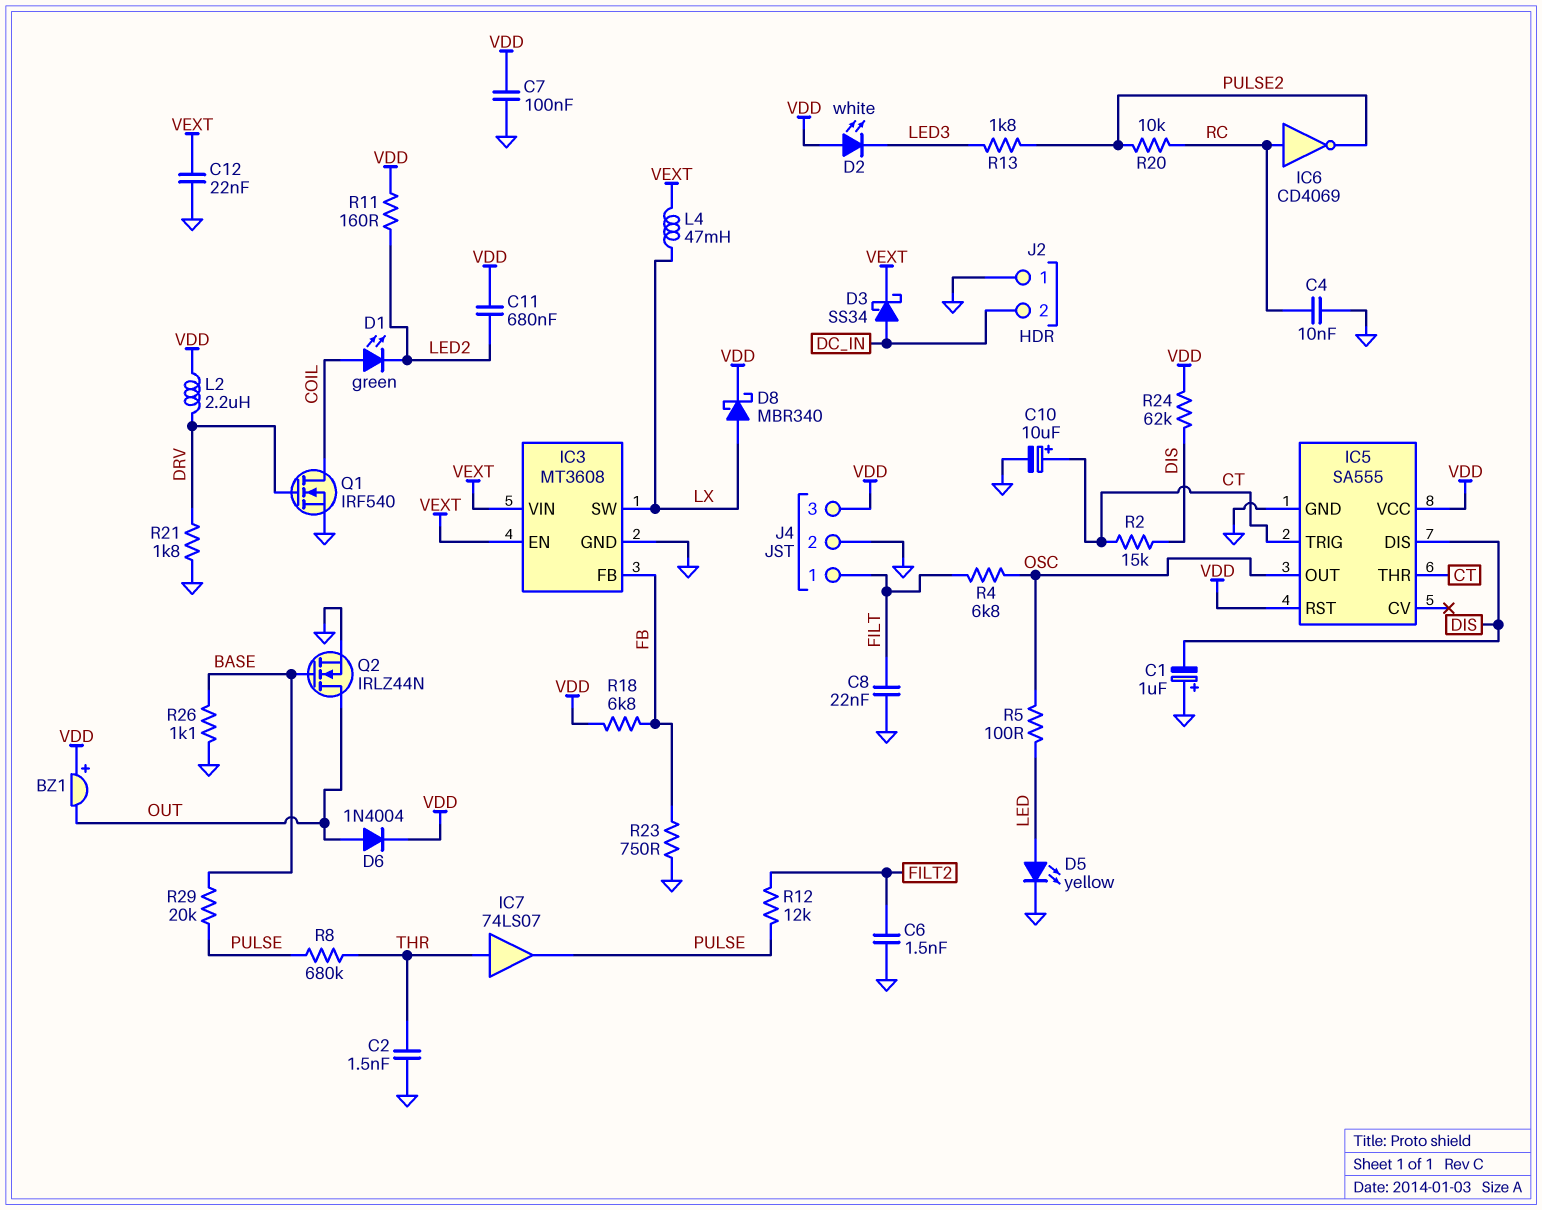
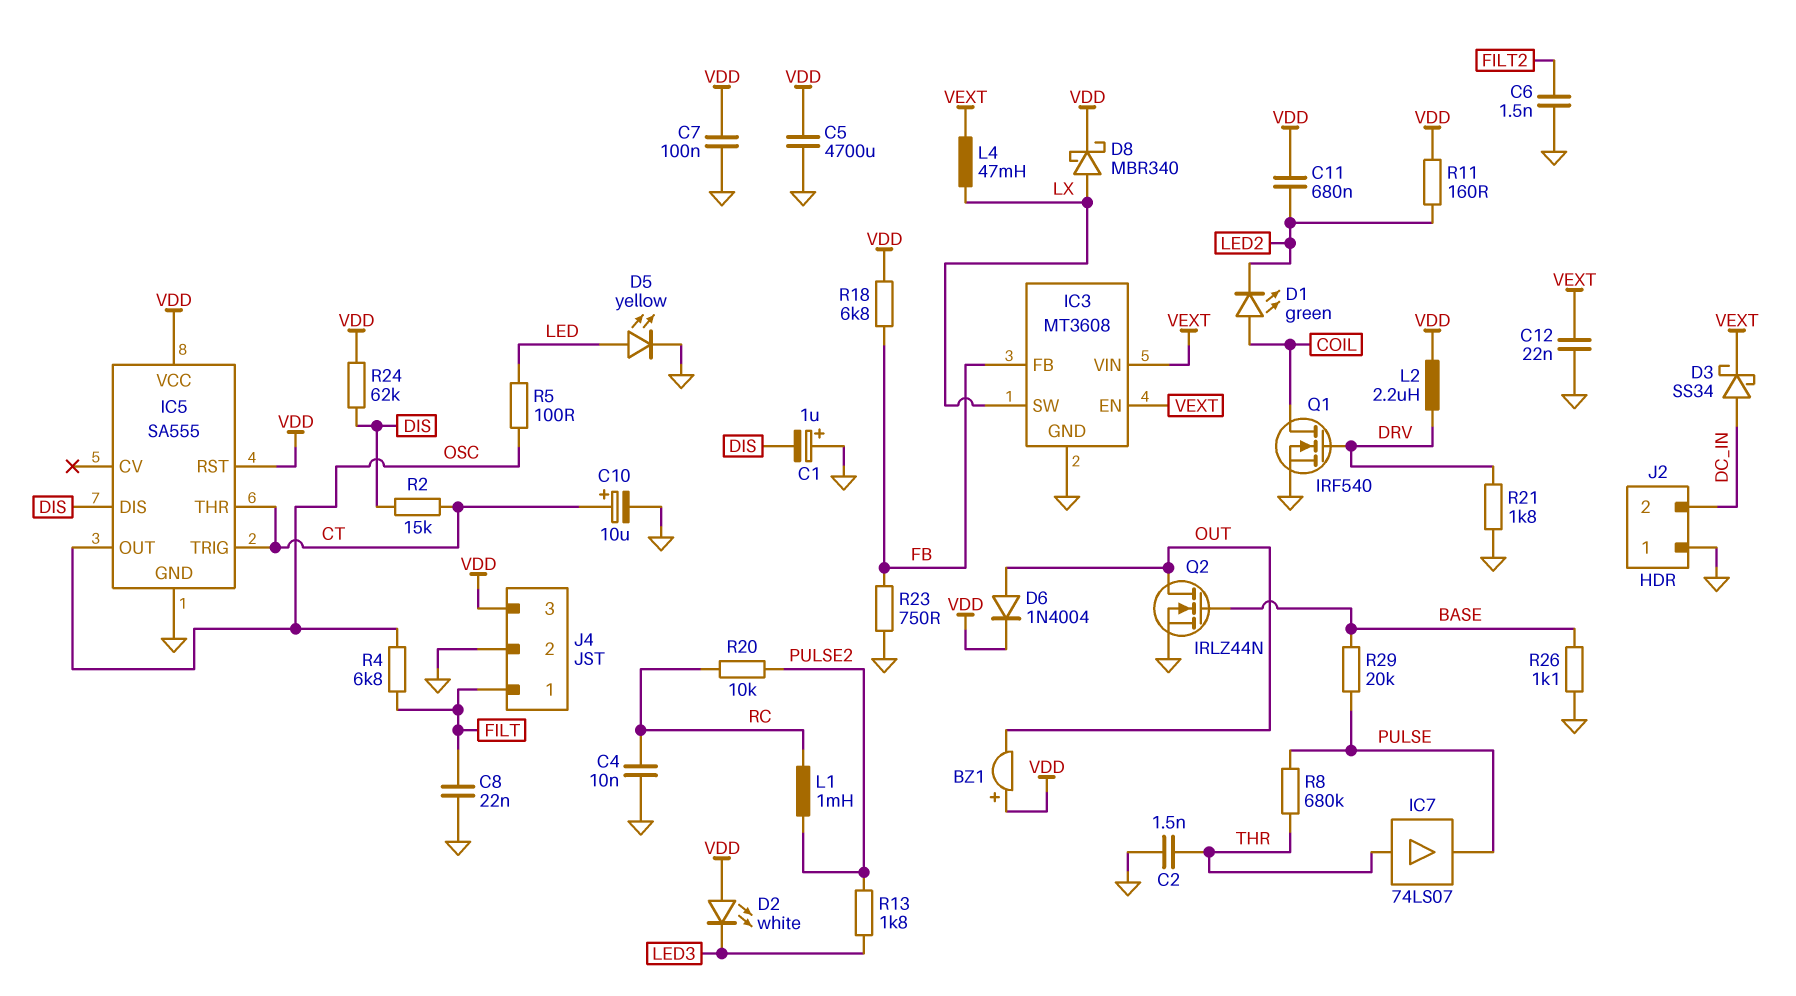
C5: none -> 4700uF (GND, VDD)
IC6: NOT CD4069 (in RC, out PULSE2) -> none
L1: none -> 1mH (PULSE2, RC)
R12: 12k (FILT2, PULSE) -> none

